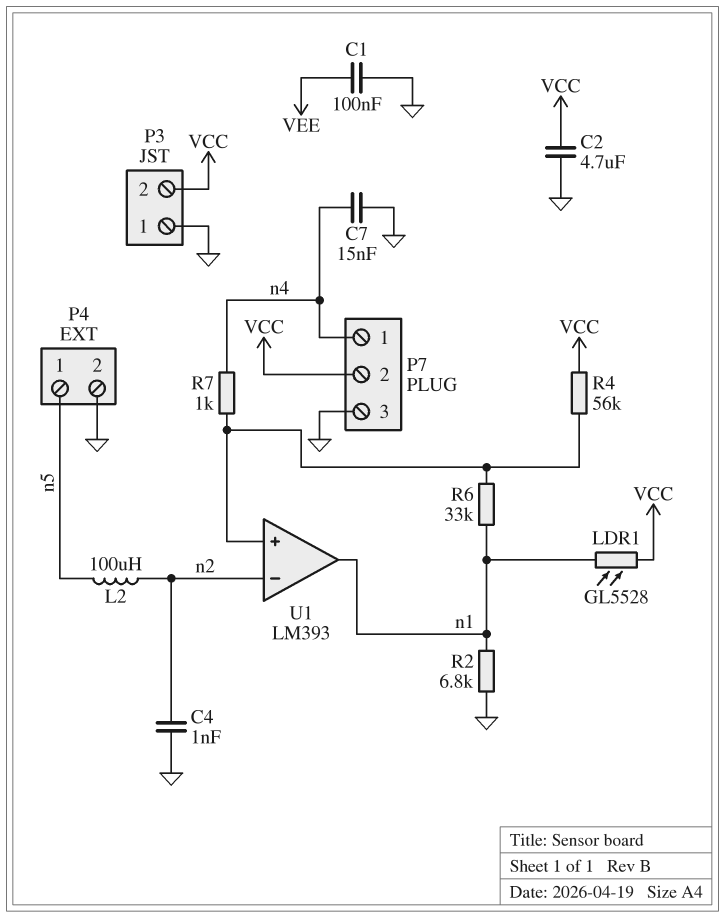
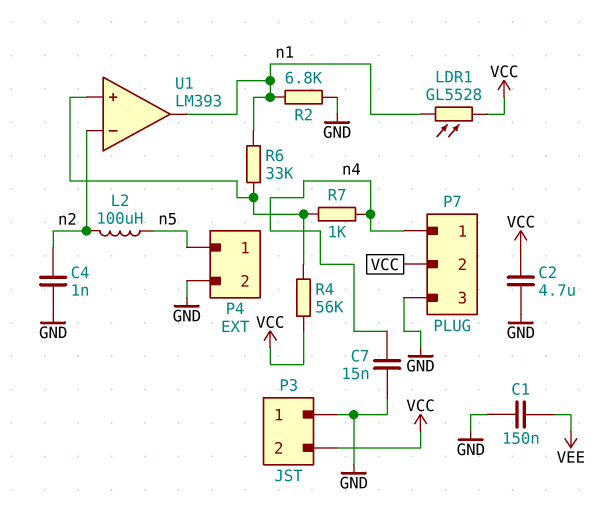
C1: 100nF (GND, VEE) -> 150nF (GND, VEE)

